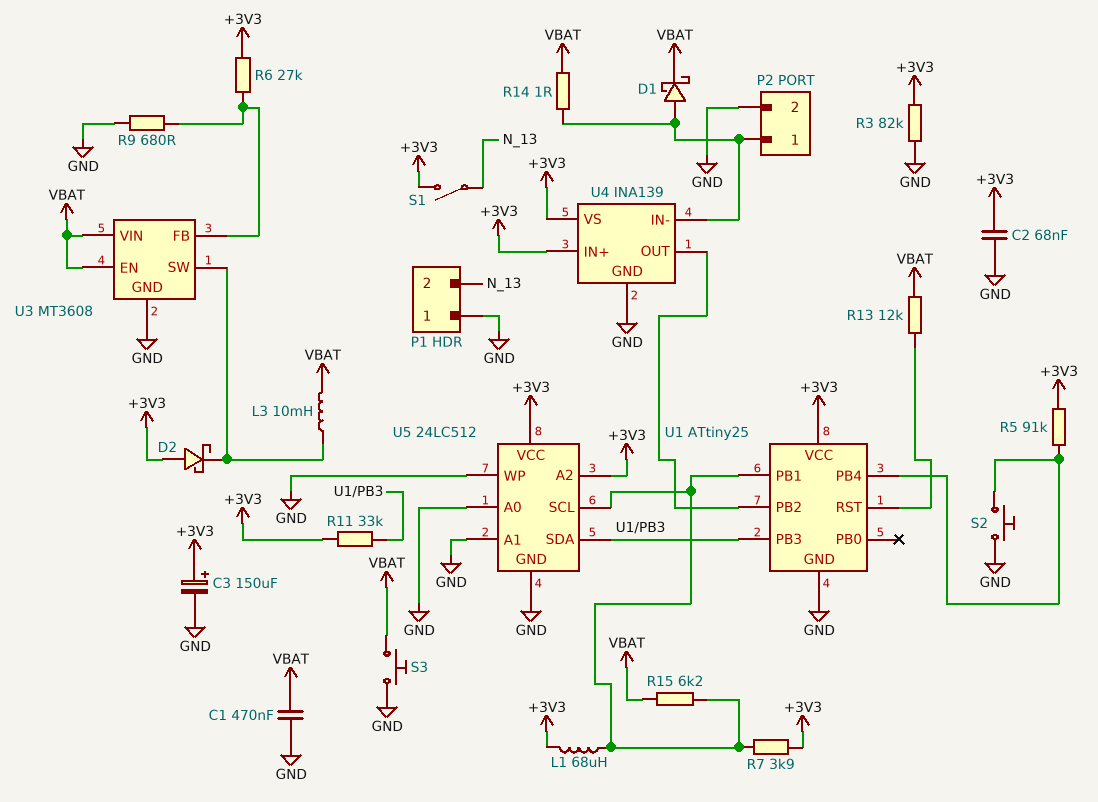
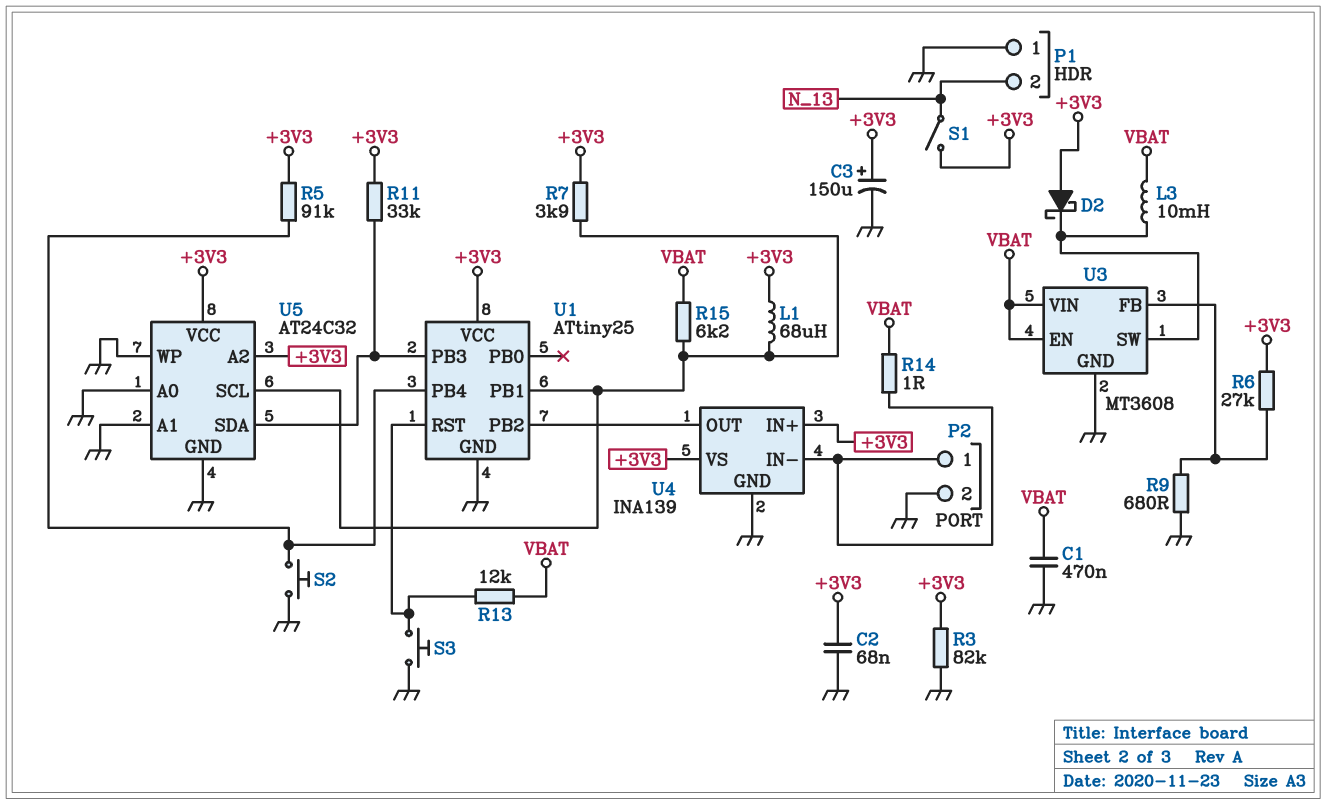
D1: schottky (A P2/1, K VBAT) -> none
S3: button (GND, VBAT) -> button (GND, U1/RST)
U5: 24LC512 -> AT24C32

